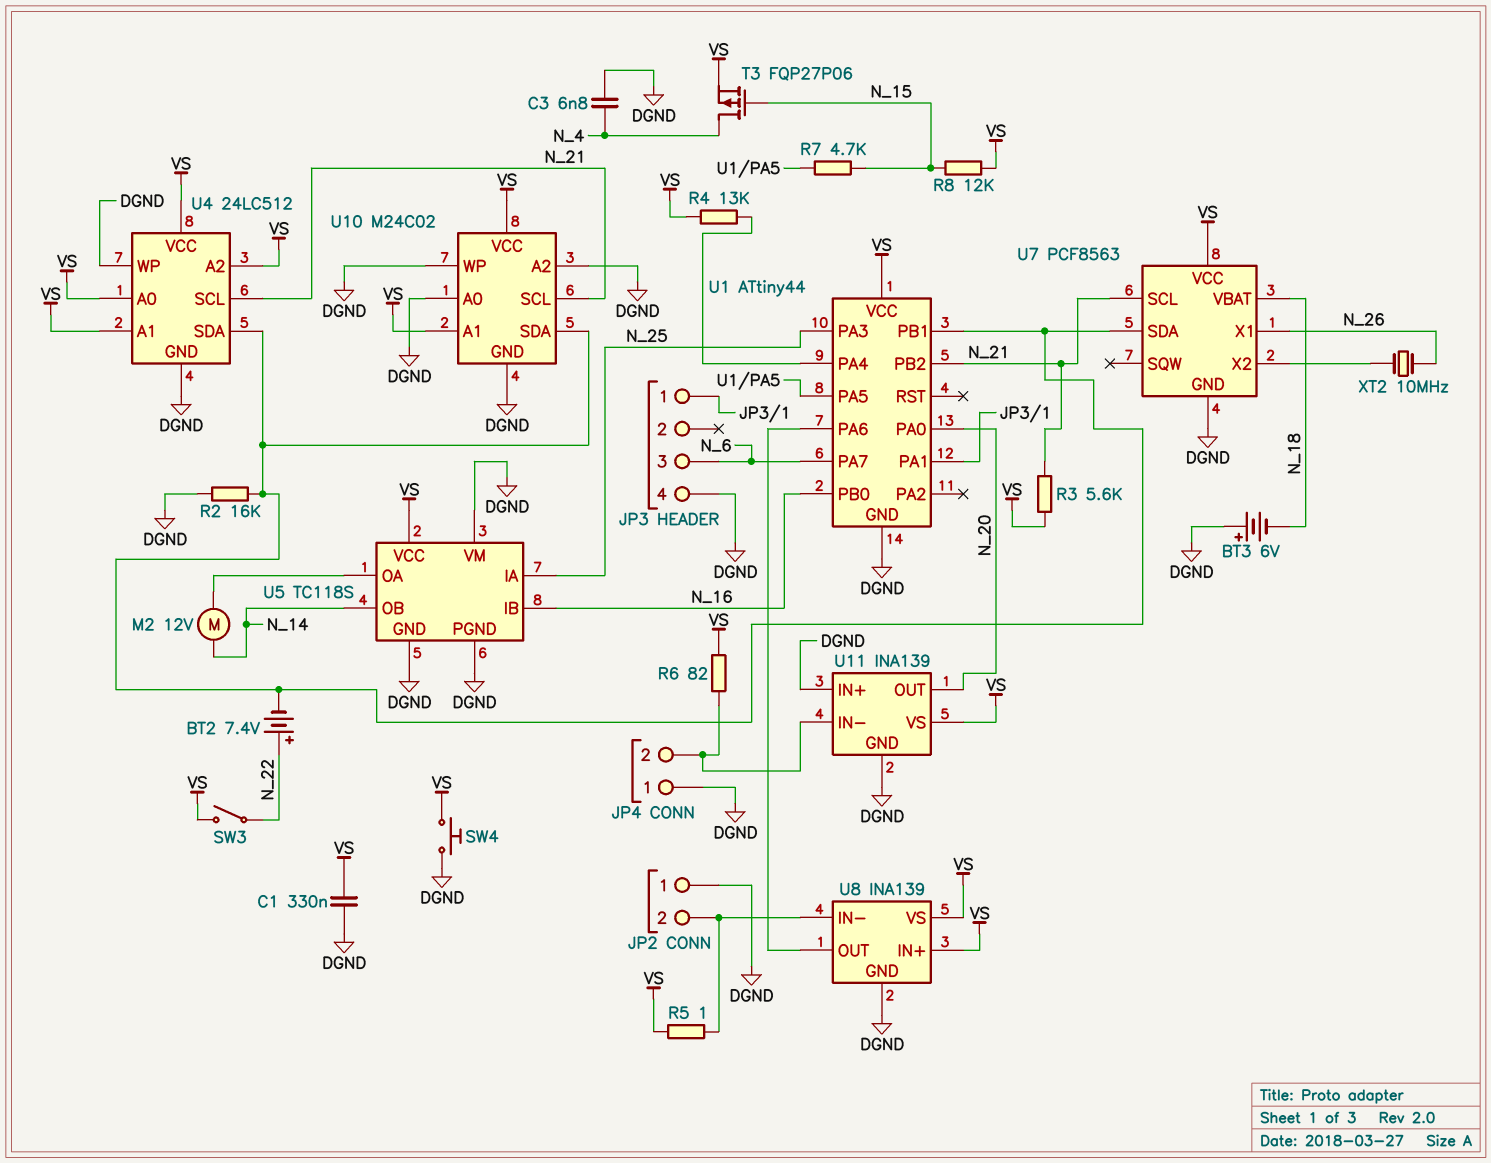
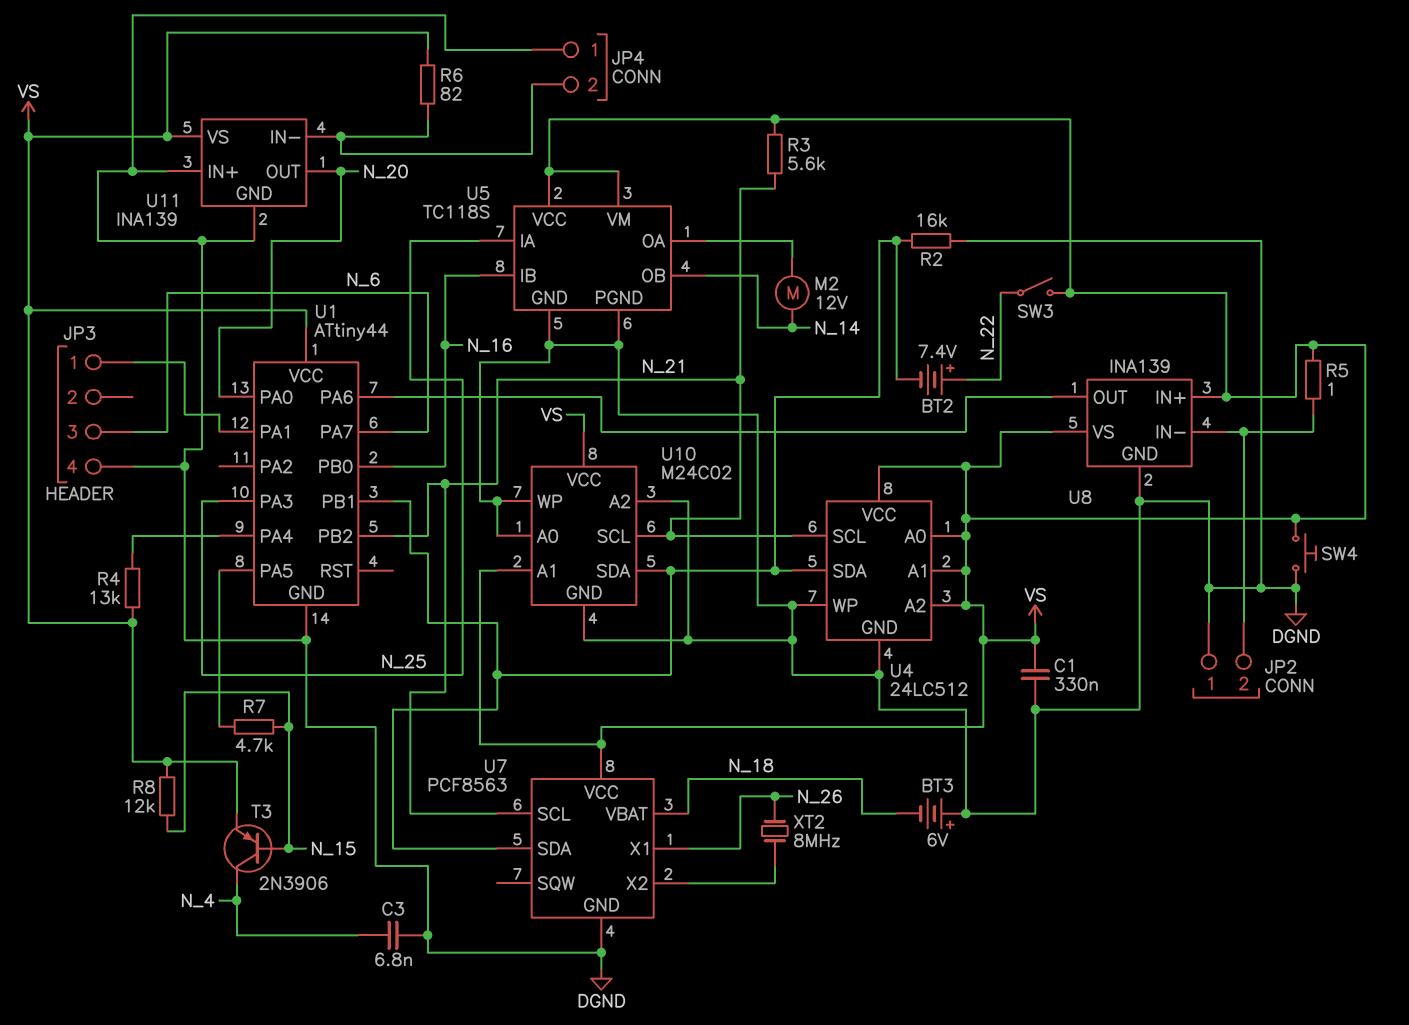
T3: PMOS FQP27P06 (G N_15, D N_4, S VS) -> PNP 2N3906 (B N_15, C N_4, E VS)
U5 pin VM: DGND -> VS
XT2: 10MHz (N_26, U7/X2) -> 8MHz (N_26, U7/X2)

